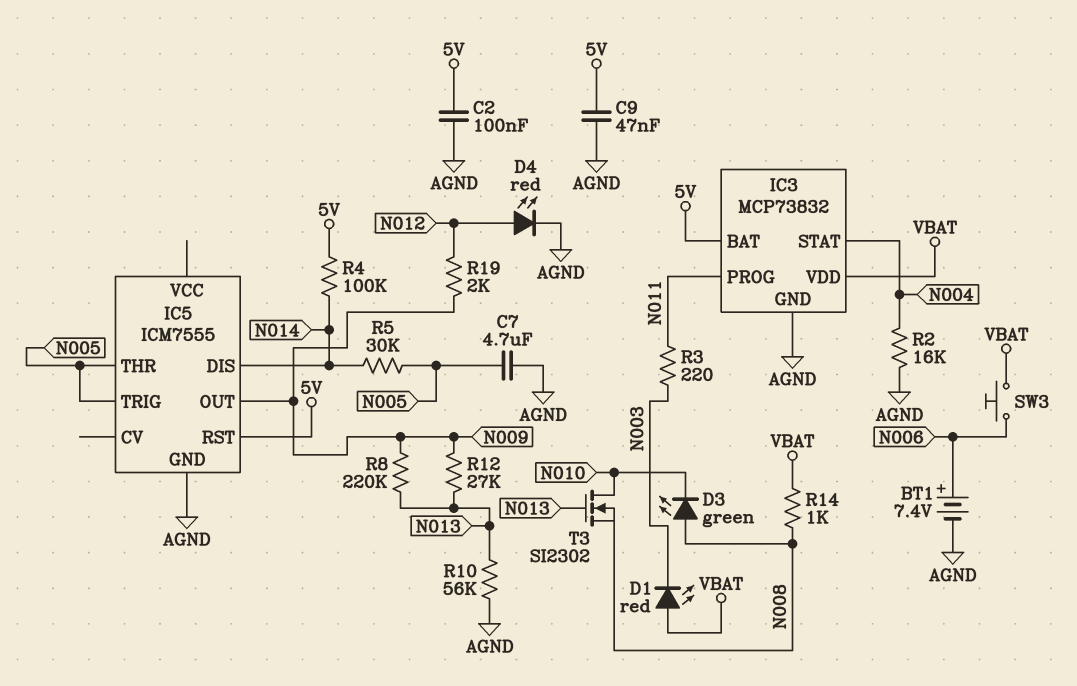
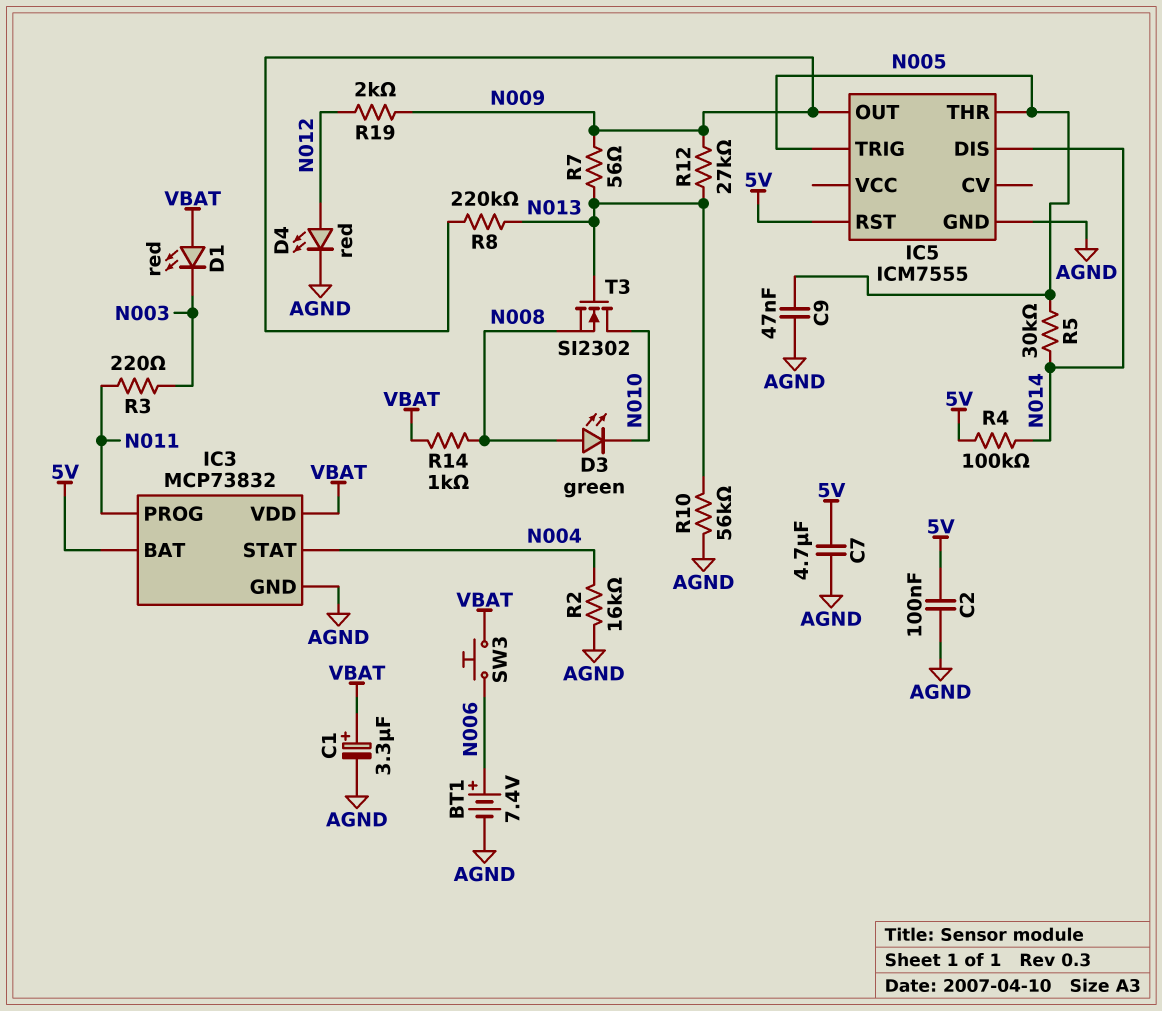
C1: none -> 3.3uF (plus VBAT, minus AGND)
C7: 4.7uF (AGND, N005) -> 4.7uF (5V, AGND)
C9: 47nF (5V, AGND) -> 47nF (AGND, N005)
R7: none -> 56 (N009, N013)

